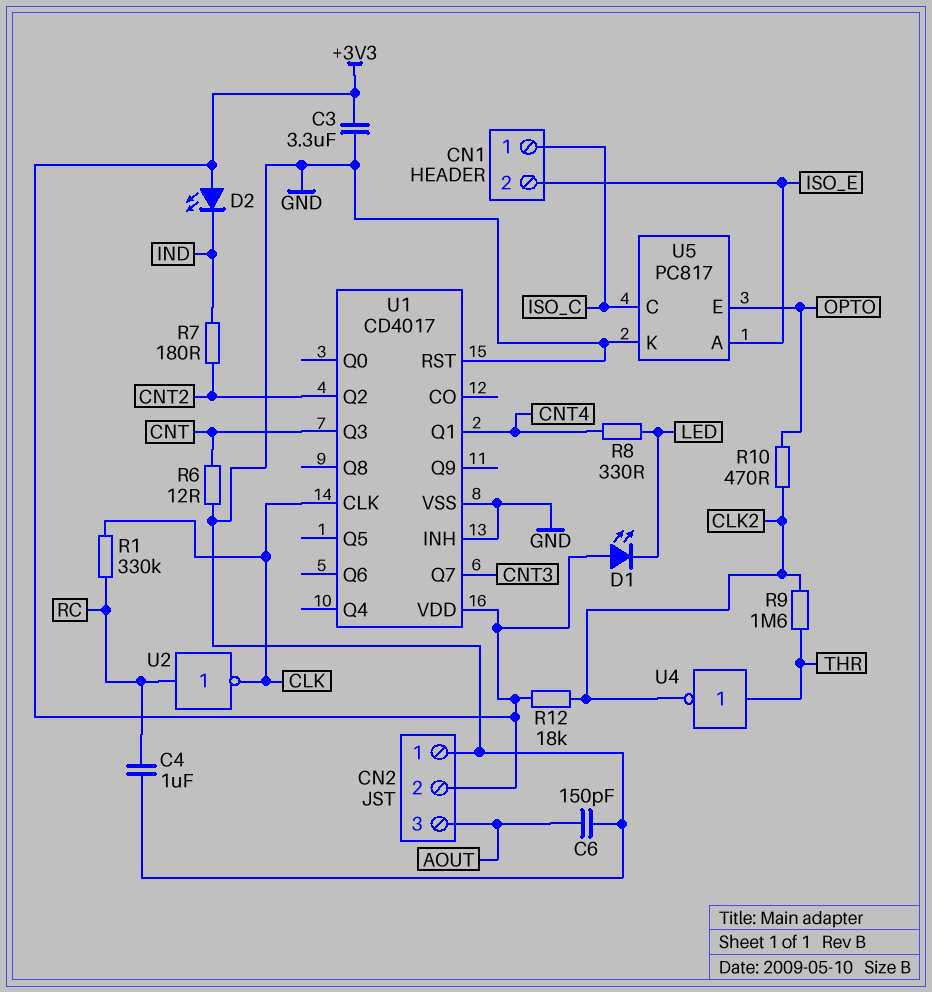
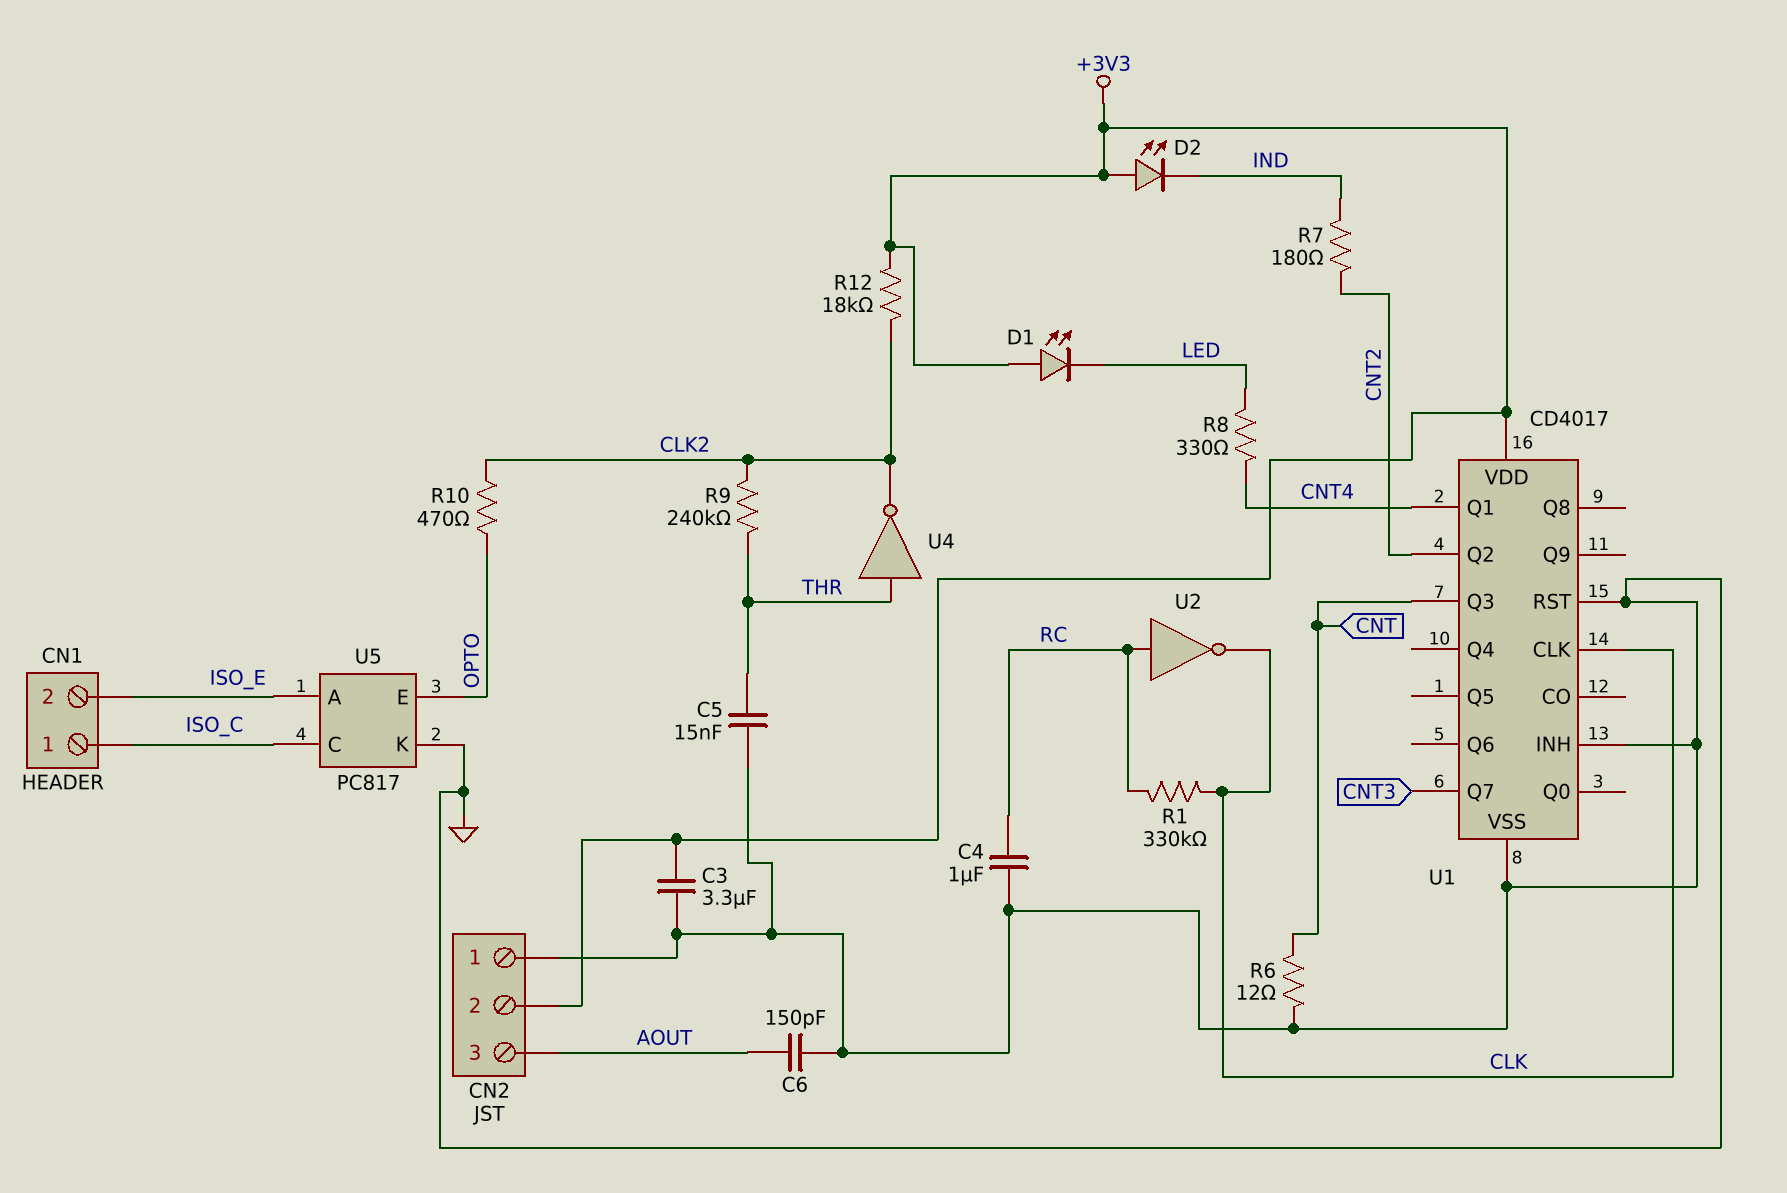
C5: none -> 15nF (GND, THR)
R9: 1.6M (CLK2, THR) -> 240k (CLK2, THR)

